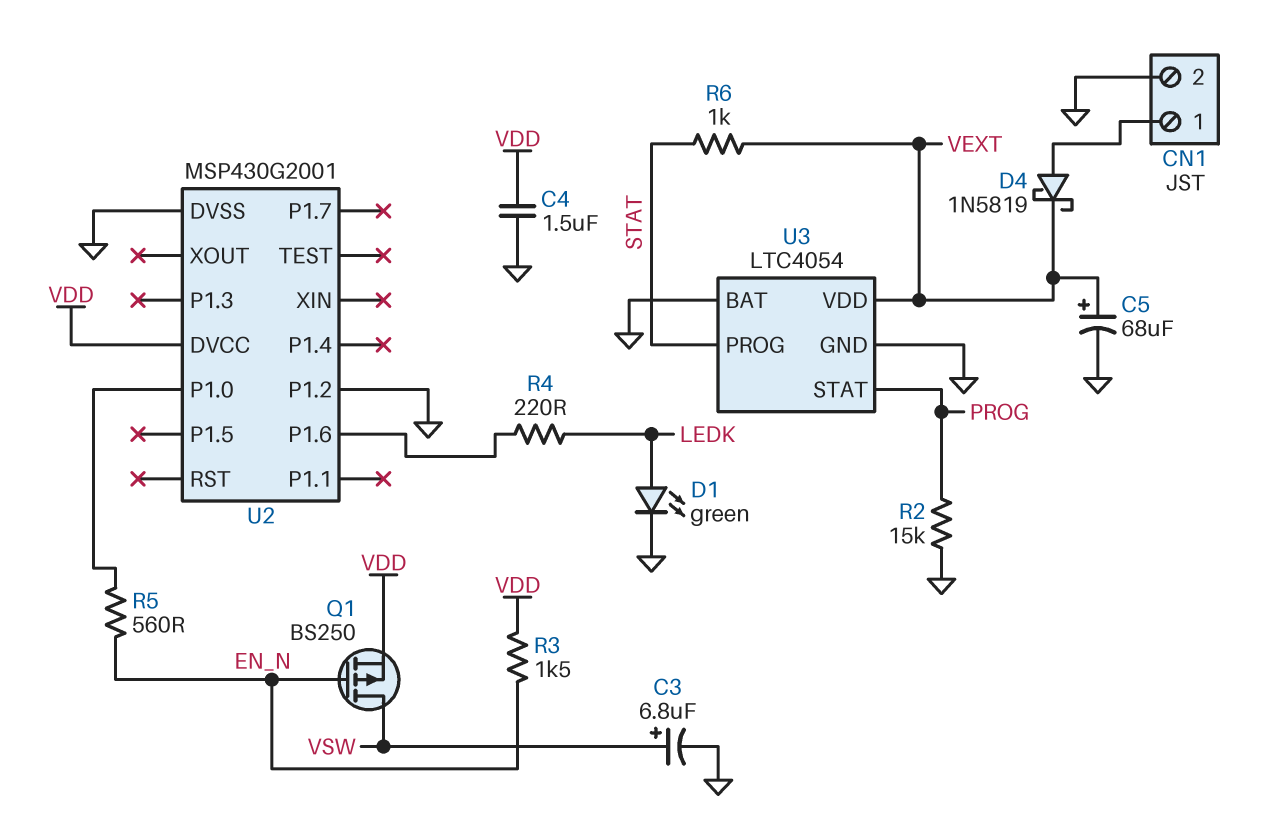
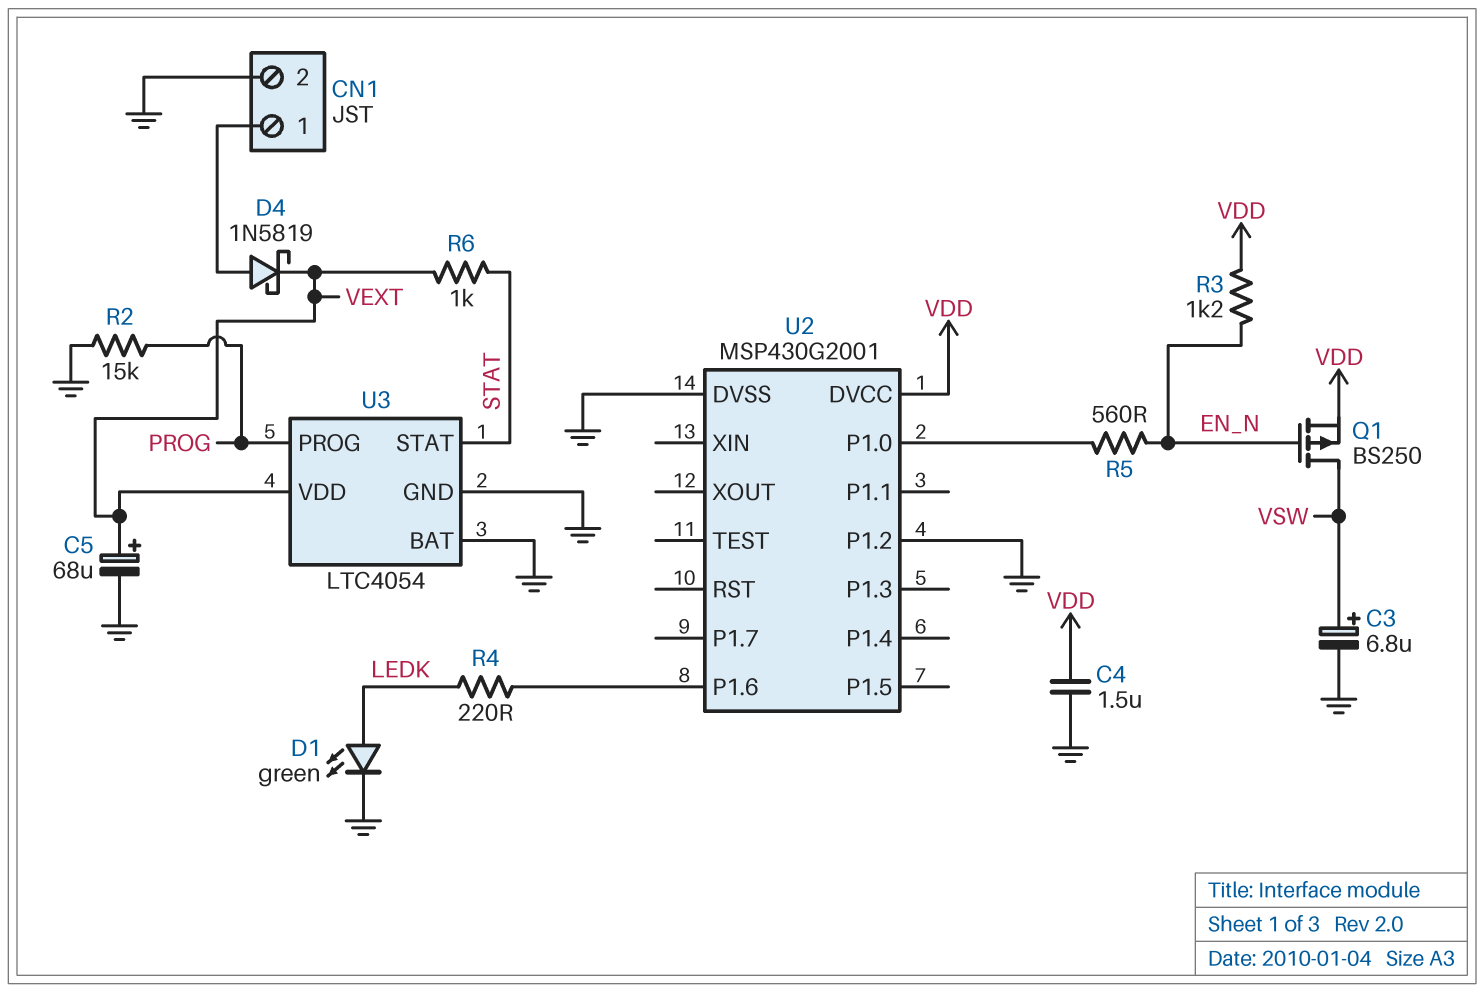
R3: 1.5k (EN_N, VDD) -> 1.2k (EN_N, VDD)
U3 pin PROG: STAT -> PROG
U3 pin STAT: PROG -> STAT

